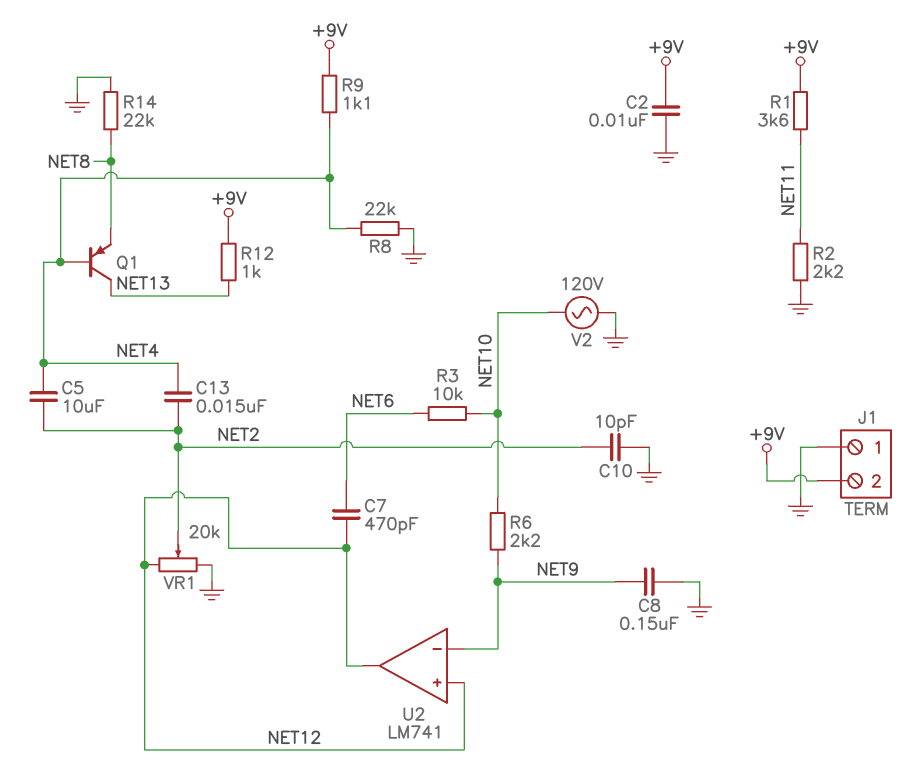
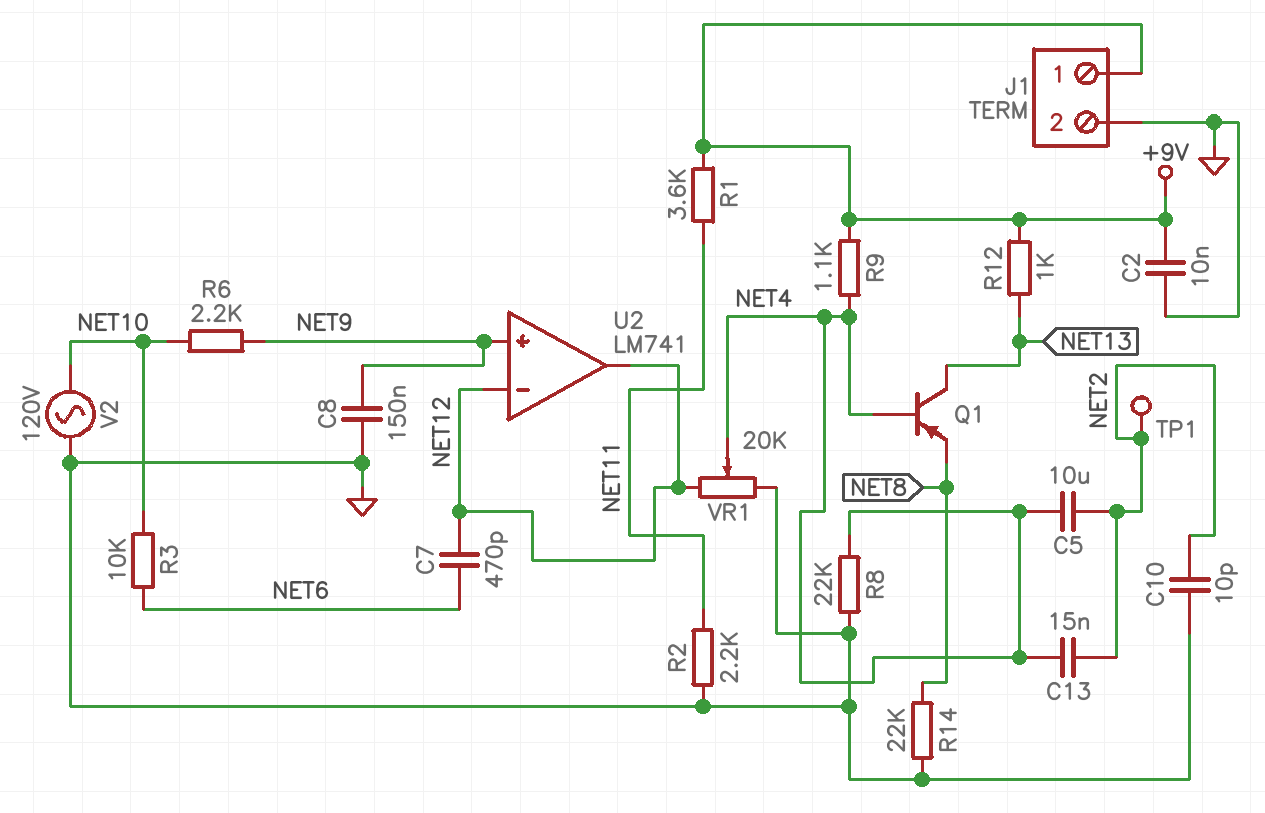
J1 pin 1: GND -> +9V
J1 pin 2: +9V -> GND
TP1: none -> test point (NET2)
U2 pin in+: NET12 -> NET9
U2 pin in-: NET9 -> NET12
VR1: 20k (GND, NET12, wiper NET2) -> 20k (GND, NET12, wiper NET4)

